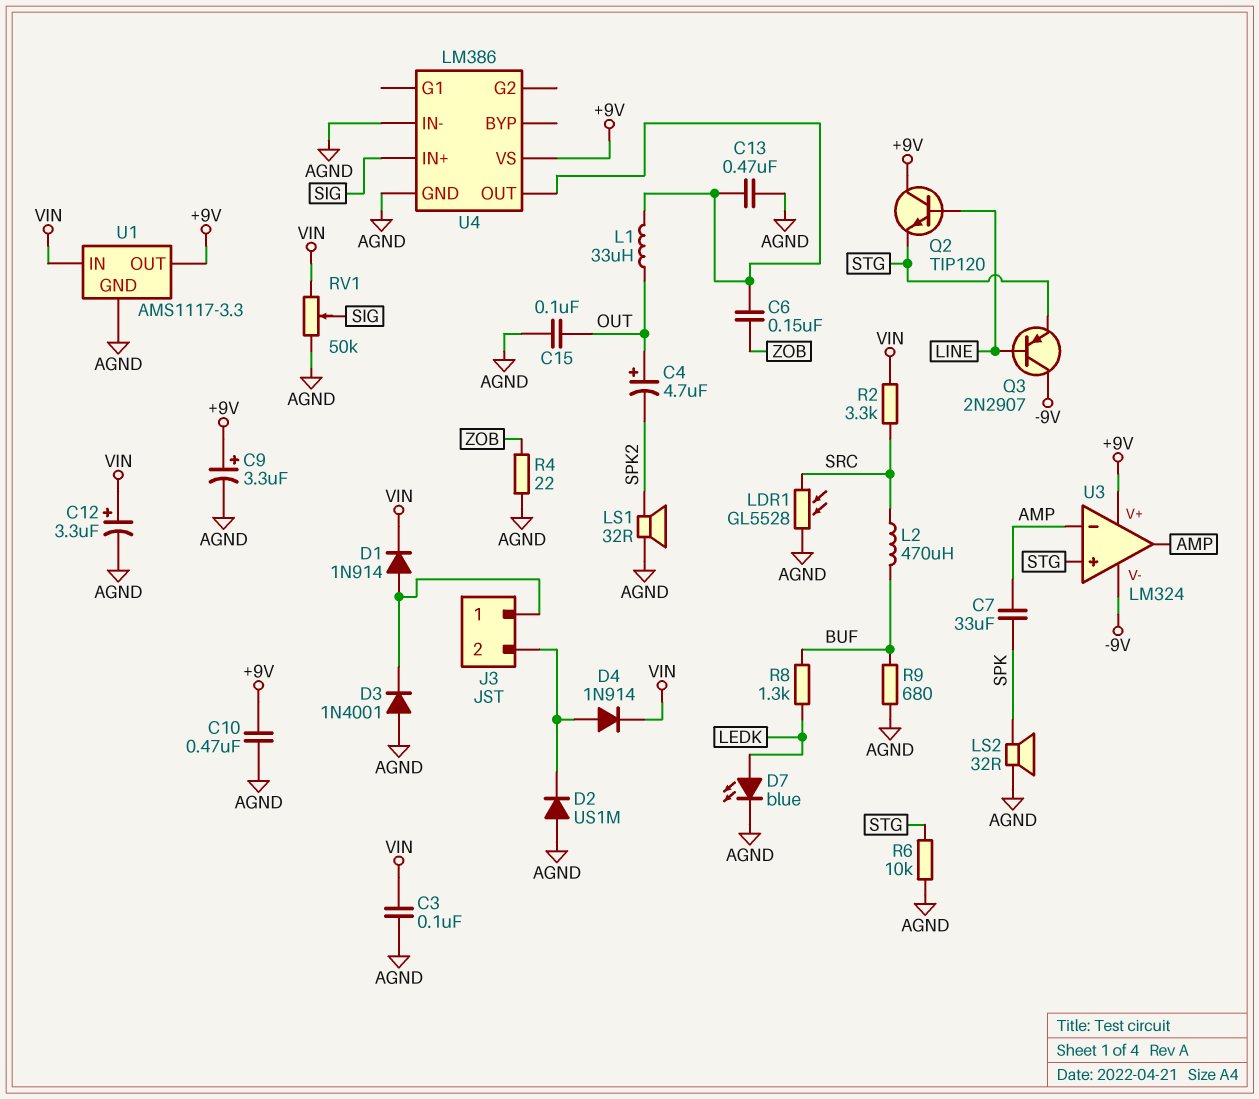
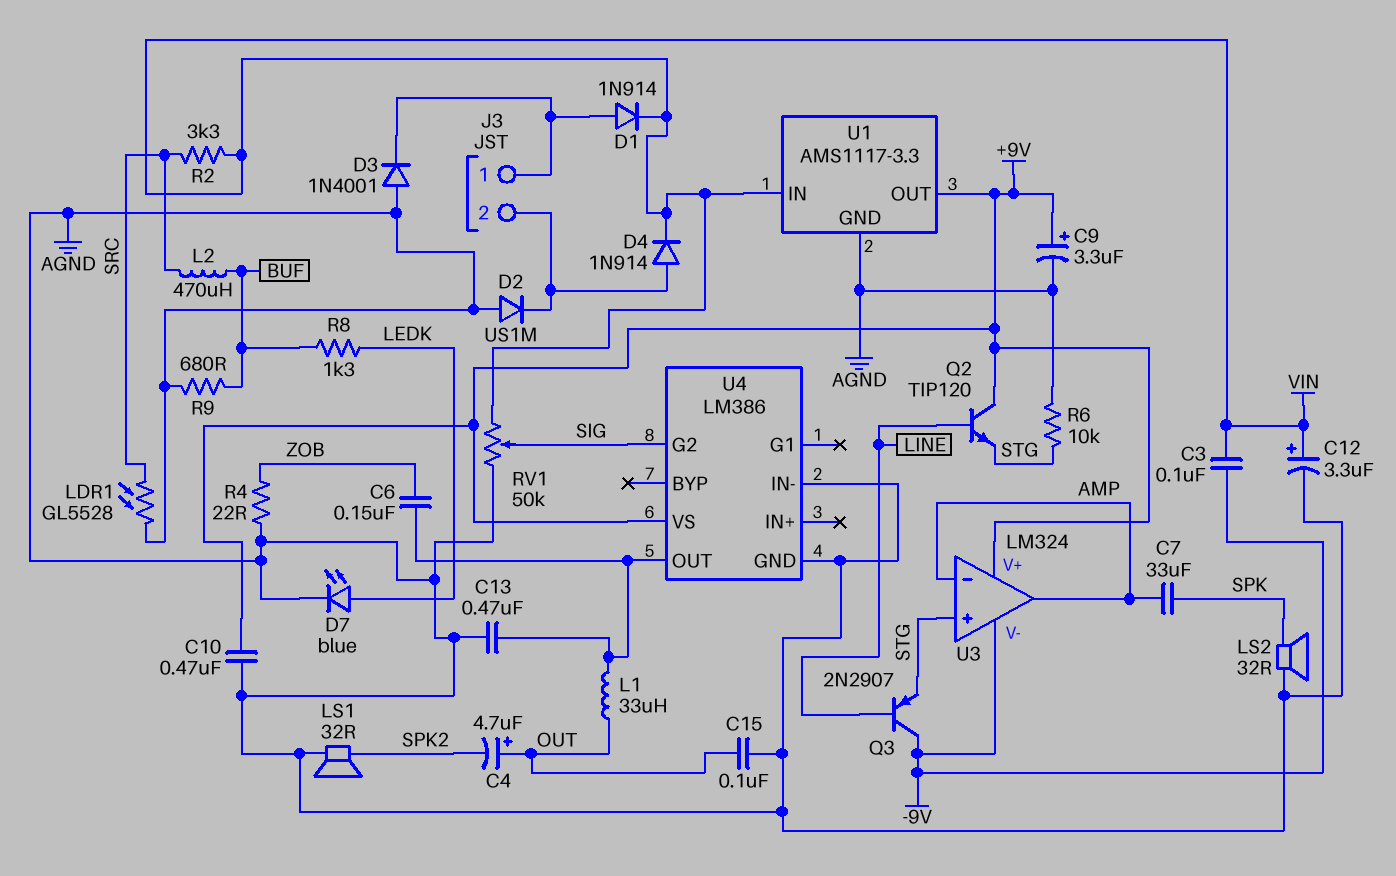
C3: 100nF (AGND, VIN) -> 100nF (-9V, VIN)
U4 pin G2: none -> SIG
U4 pin IN+: SIG -> none

